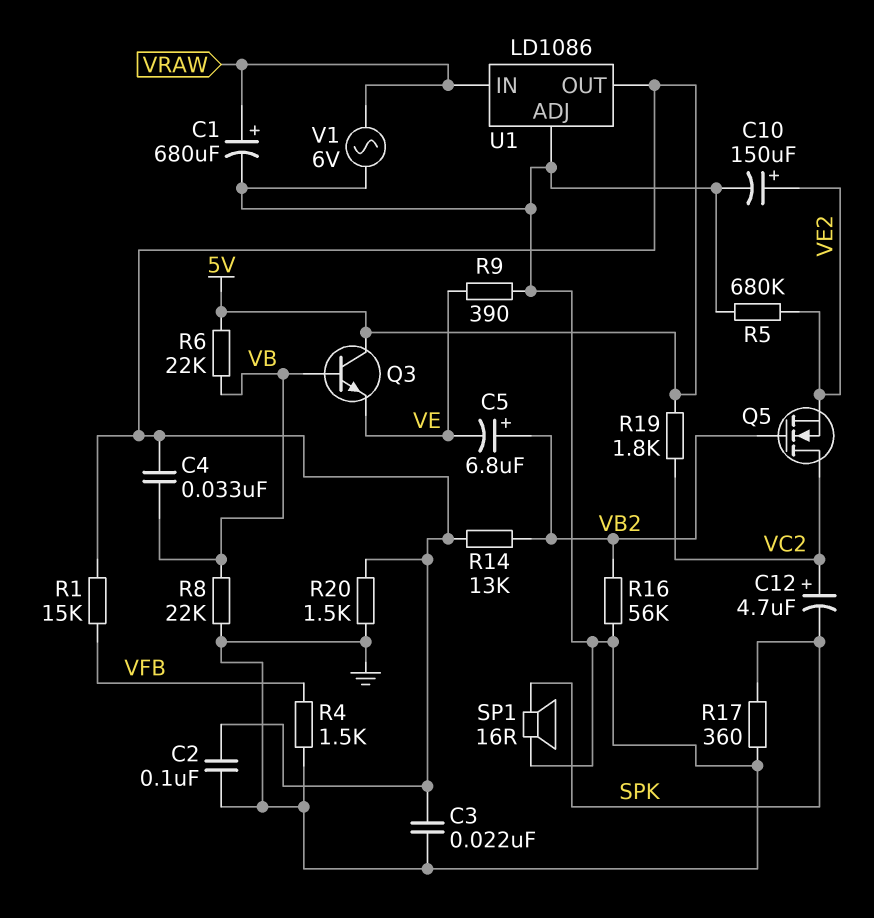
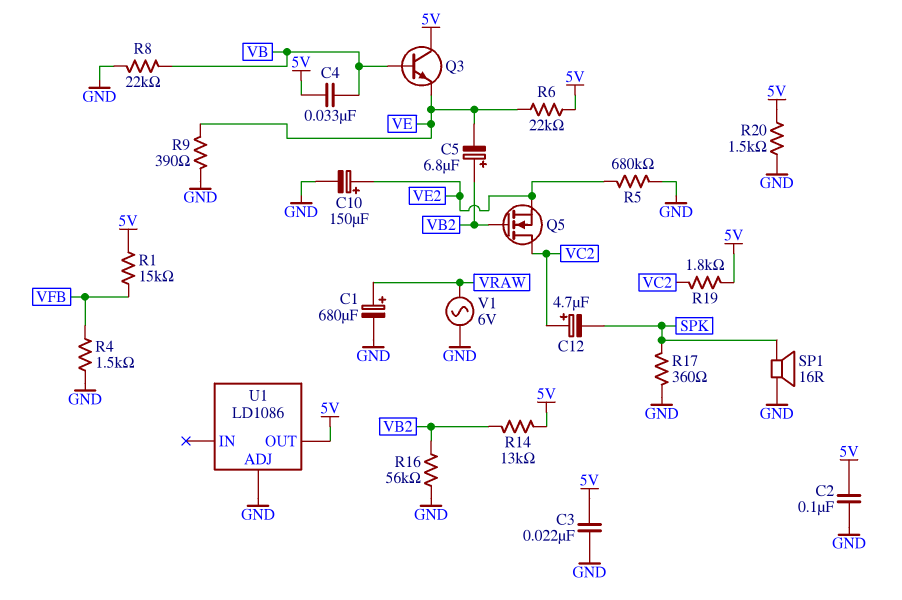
R6: 22k (5V, VB) -> 22k (5V, VE)
U1 pin IN: VRAW -> none

